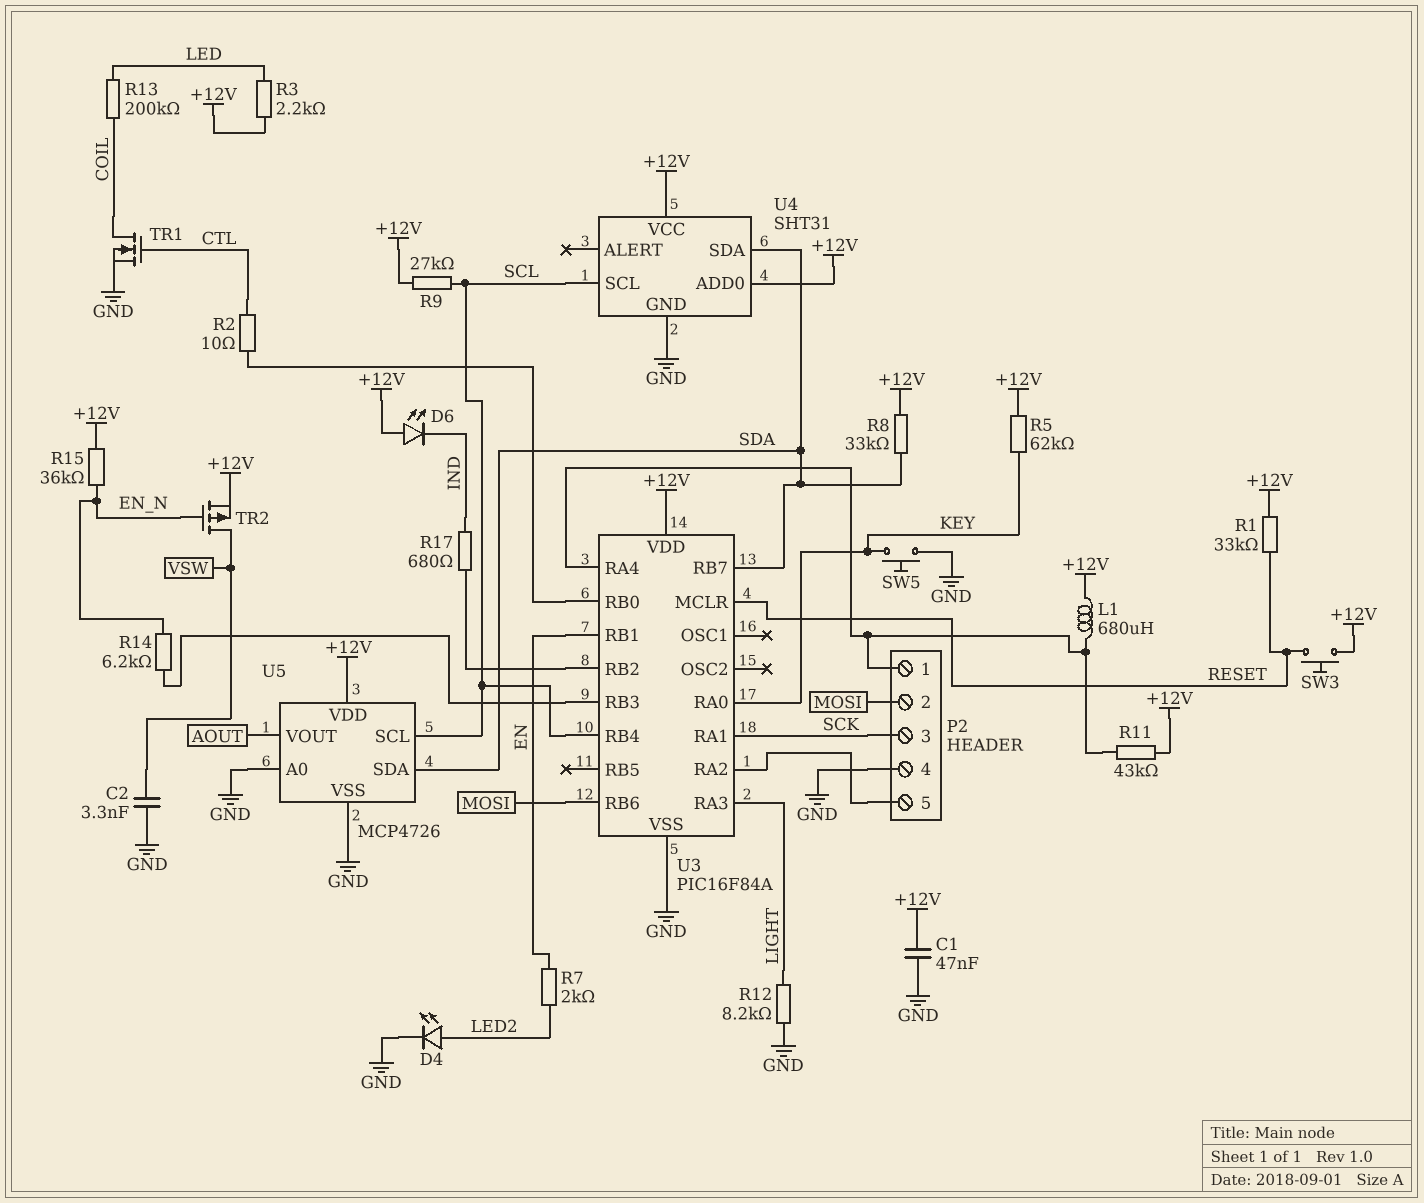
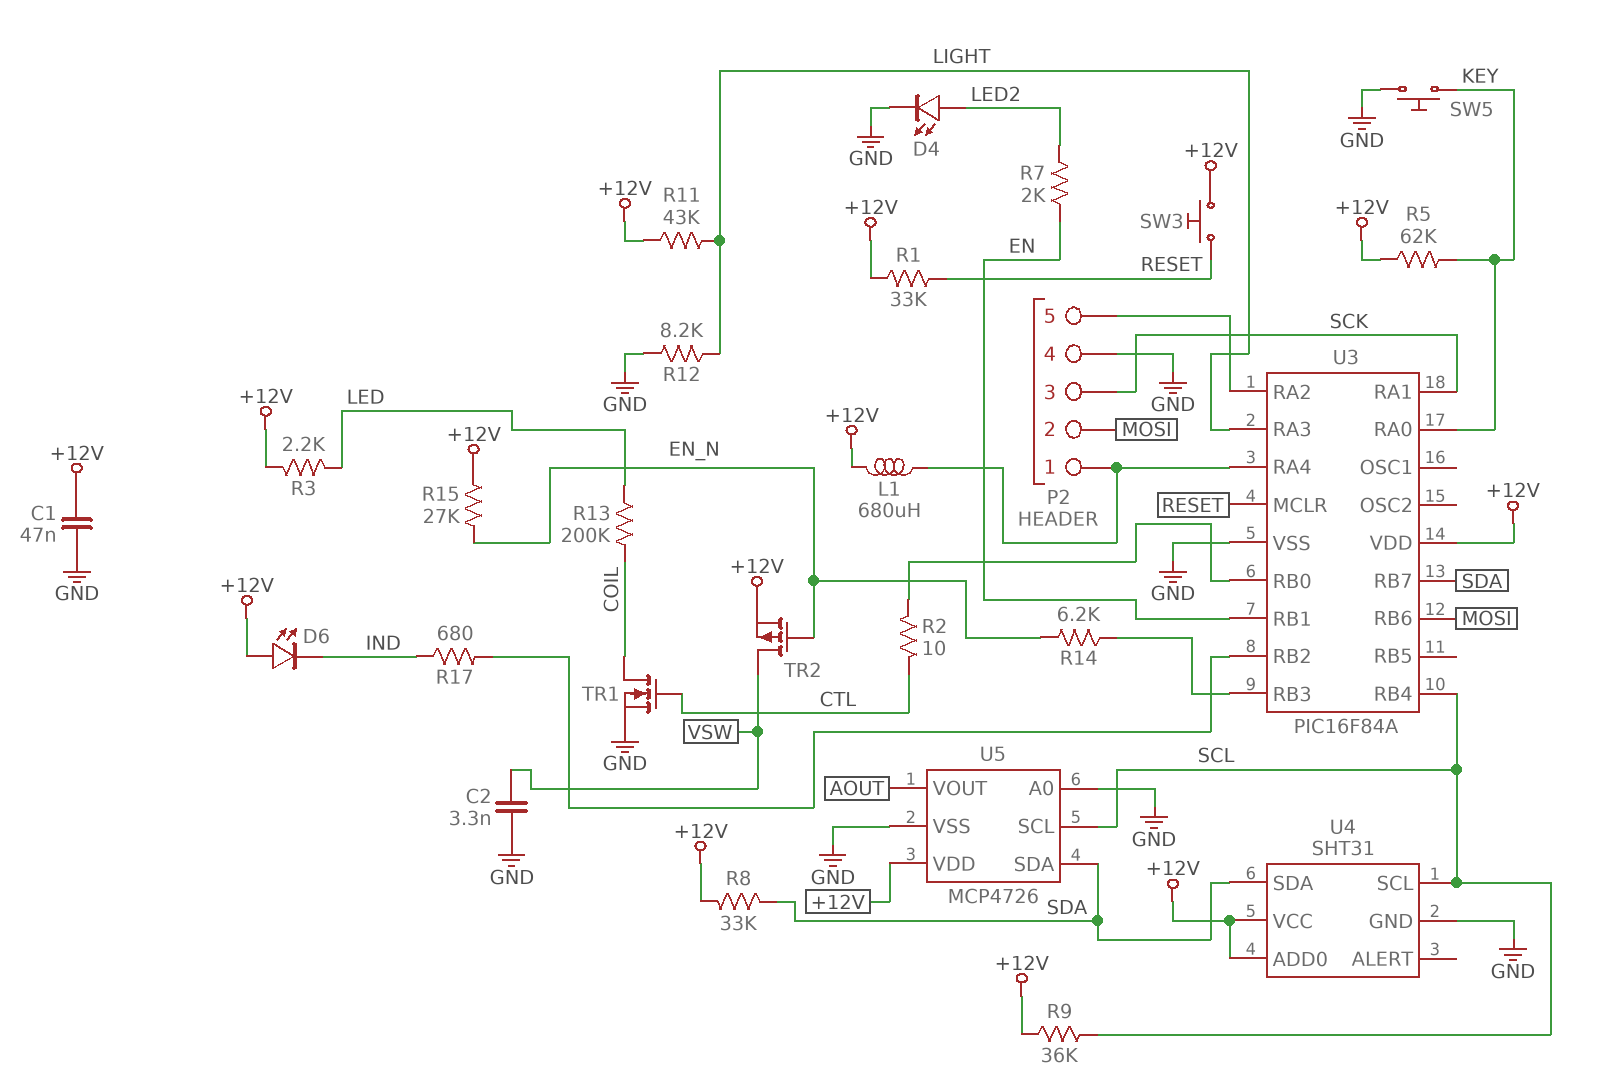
R9: 27k (+12V, SCL) -> 36k (+12V, SCL)
R11: 43k (+12V, P2/1) -> 43k (+12V, LIGHT)
R15: 36k (+12V, EN_N) -> 27k (+12V, EN_N)

